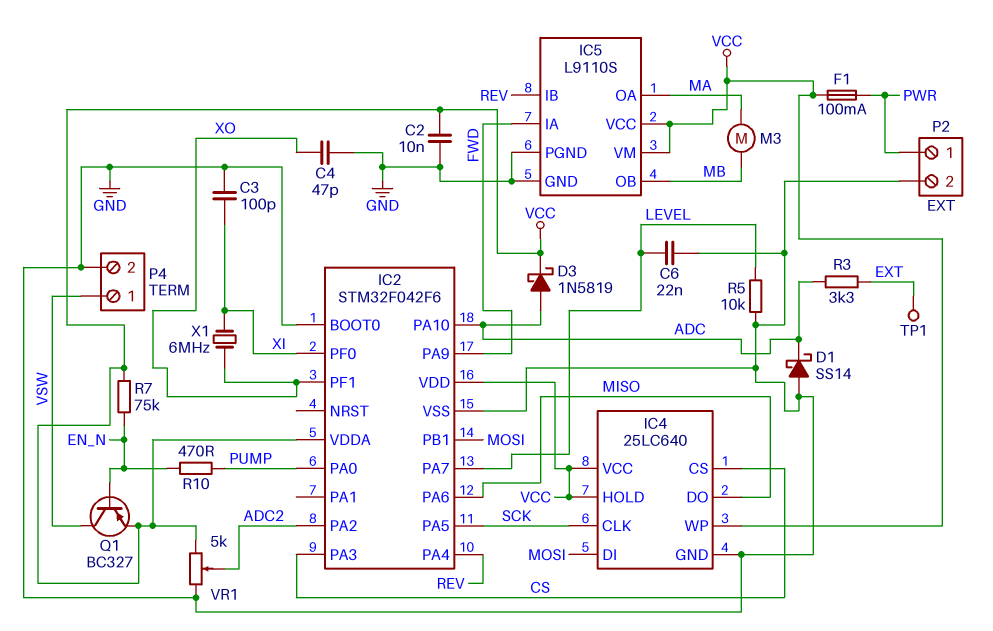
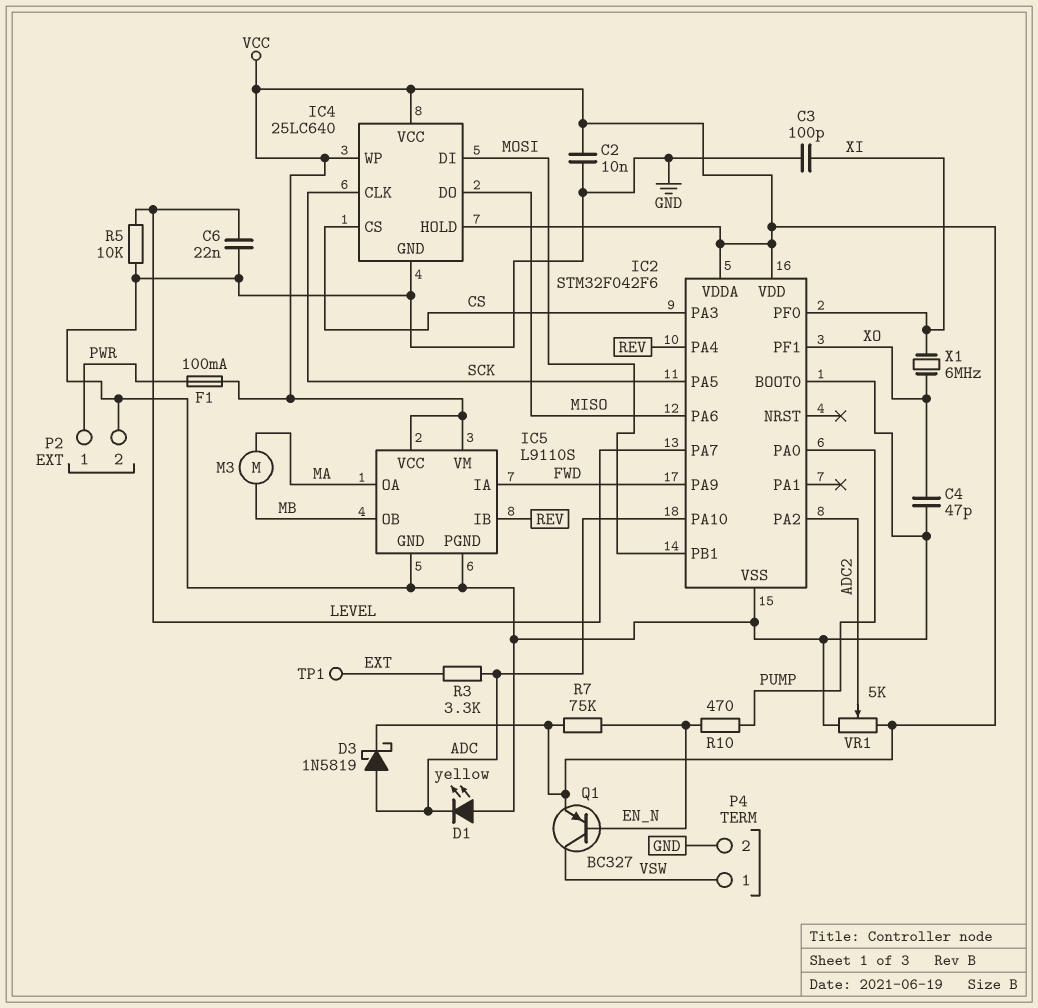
D1: schottky SS14 (A GND, K ADC) -> LED yellow (A GND, K ADC)

